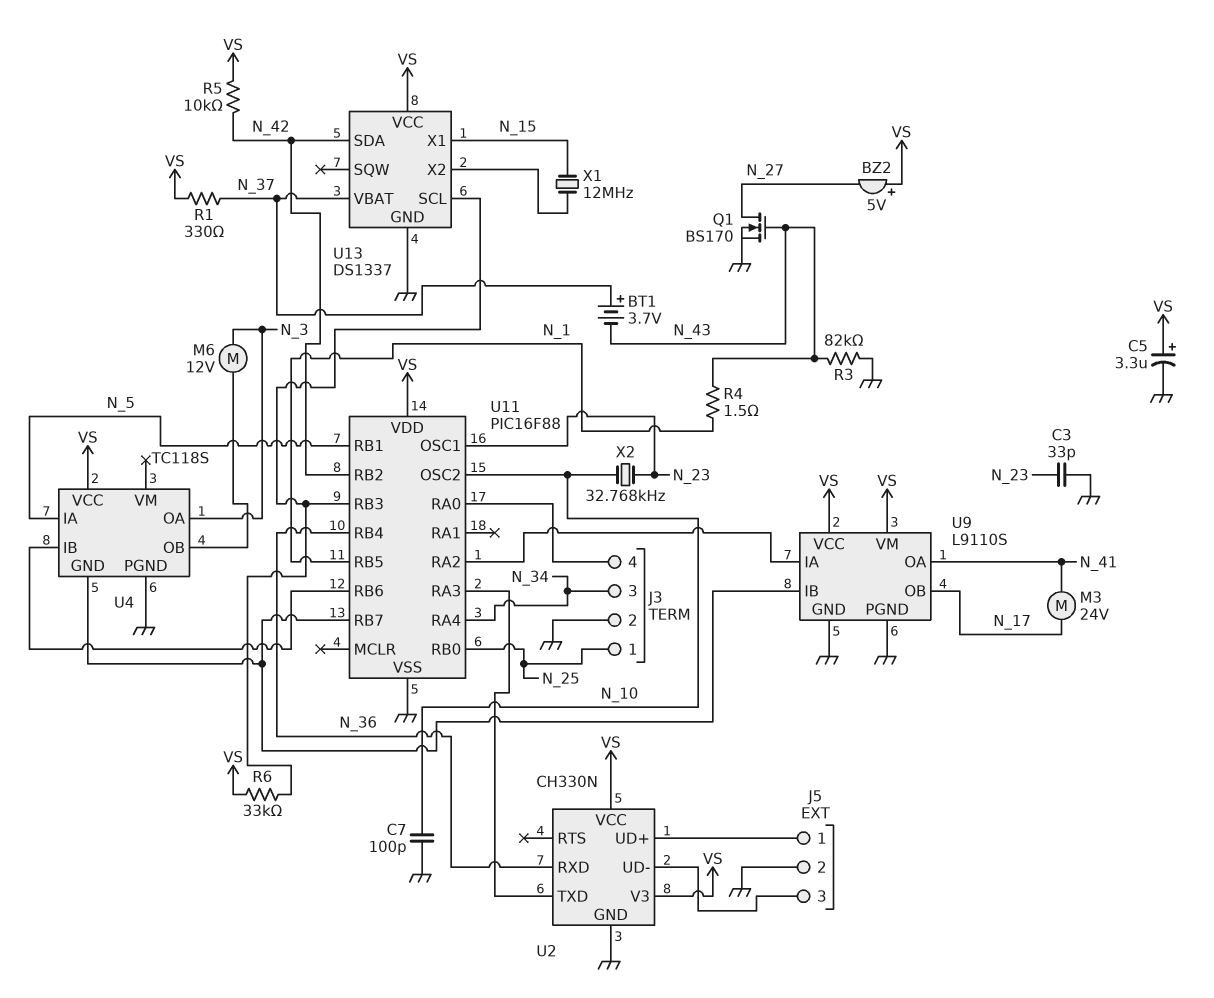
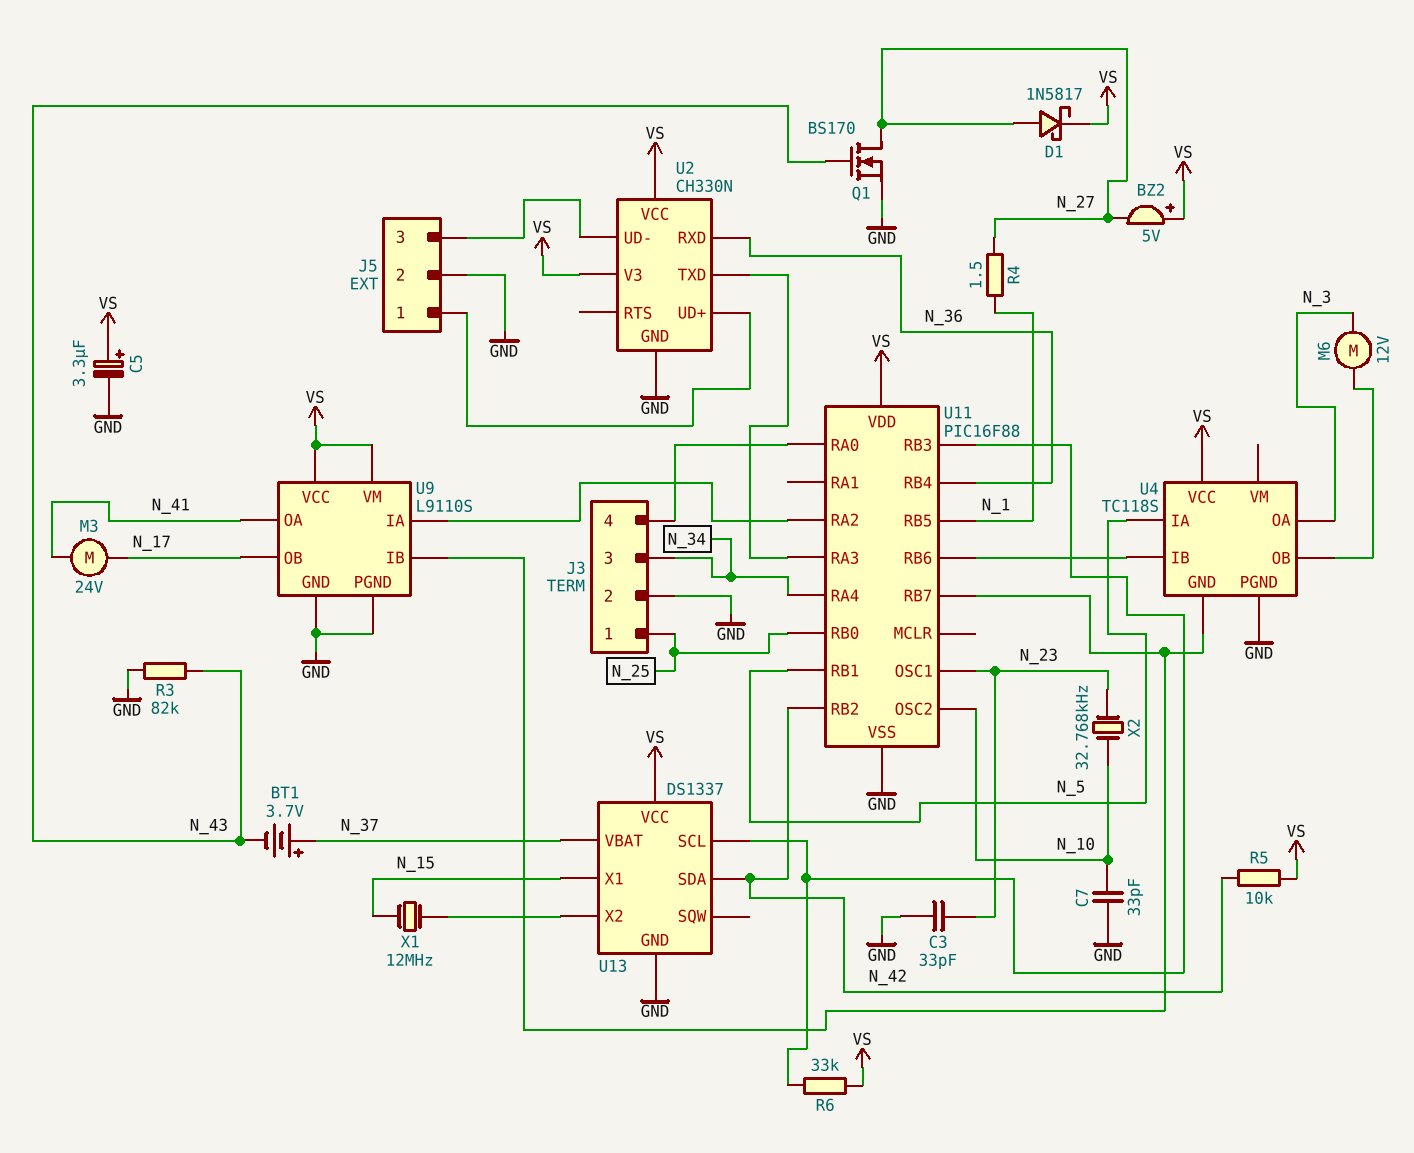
C7: 100pF (GND, N_10) -> 33pF (GND, N_10)
D1: none -> schottky 1N5817 (A N_27, K VS)
R1: 330 (N_37, VS) -> none
R4: 1.5 (N_1, N_43) -> 1.5 (N_1, N_27)

